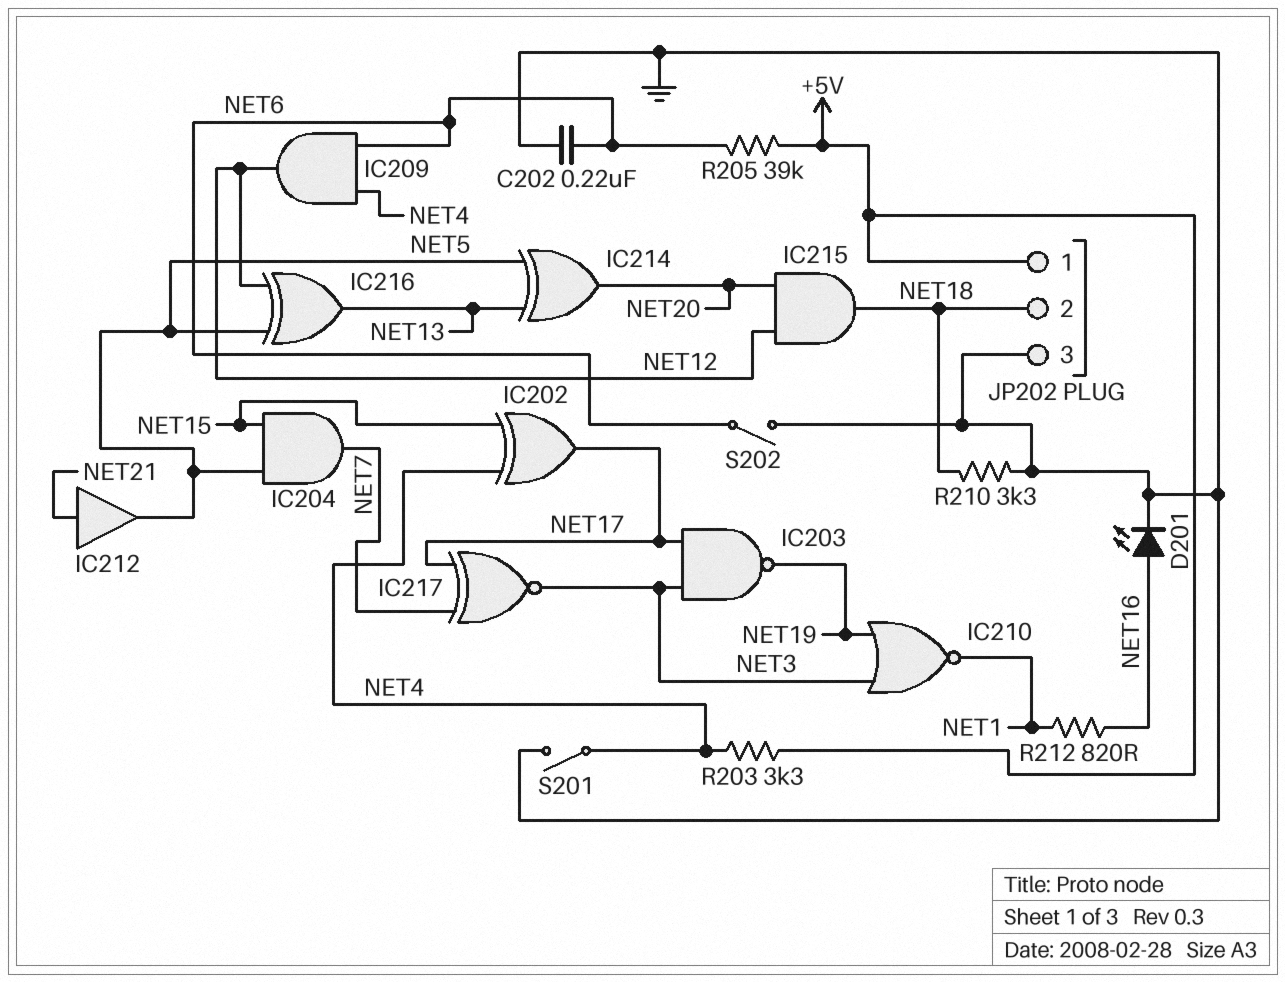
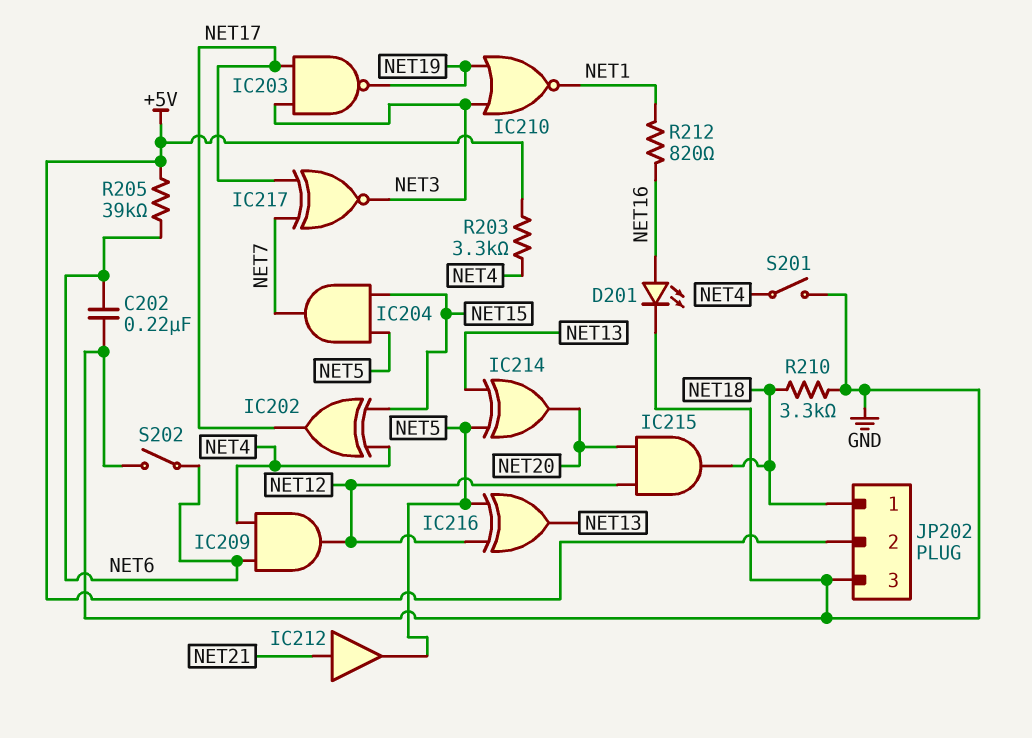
JP202 pin 1: +5V -> NET18
JP202 pin 2: NET18 -> +5V

